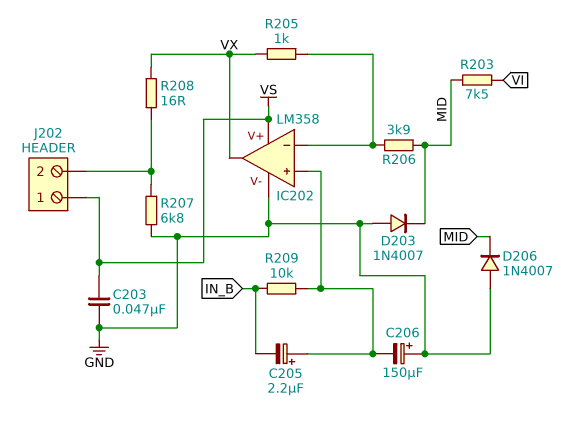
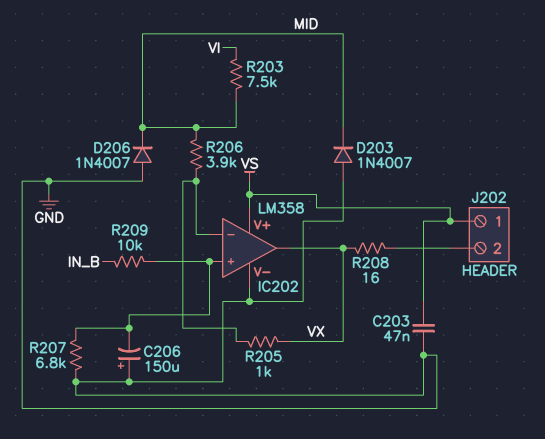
C205: 2.2uF (plus IC202/in+, minus IN_B) -> none
R207: 6.8k (GND, J202/2) -> 6.8k (GND, IC202/in+)

